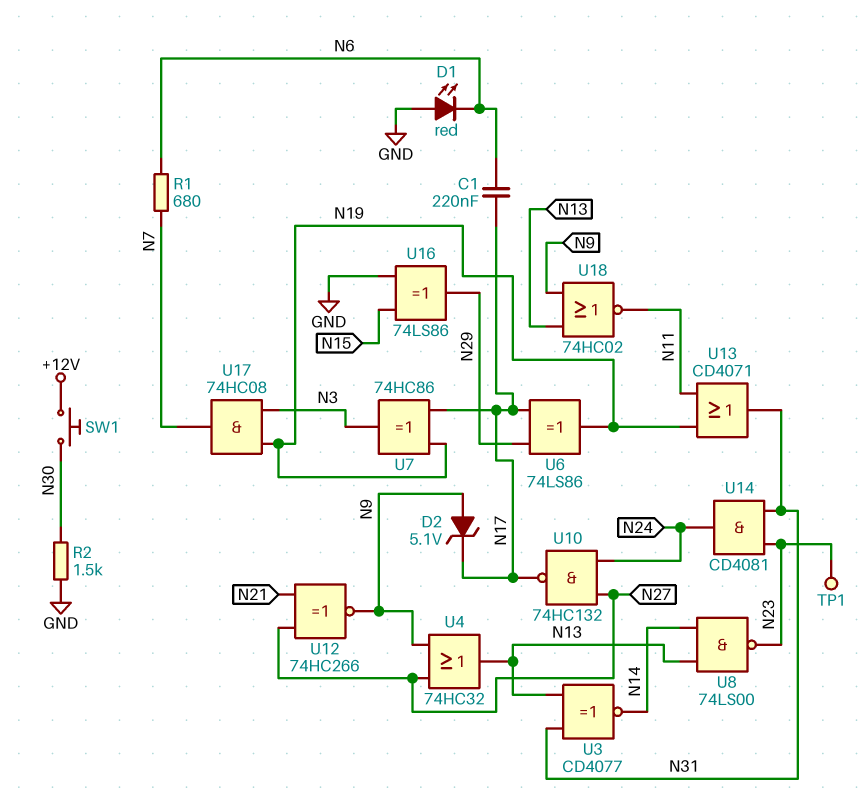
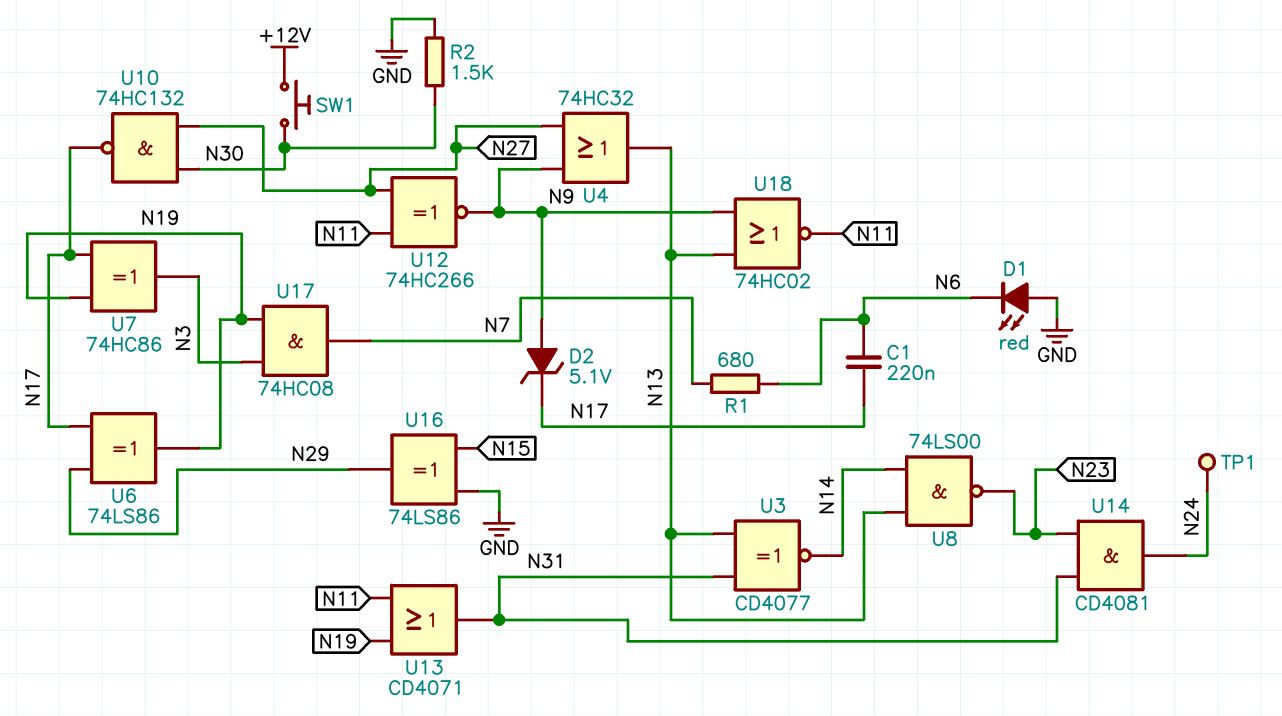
TP1: test point (N23) -> test point (N24)
U10: NAND 74HC132 (in N24, in N27, out N17) -> NAND 74HC132 (in N27, in N30, out N17)
U12: XNOR 74HC266 (in N21, in N27, out N9) -> XNOR 74HC266 (in N11, in N27, out N9)

